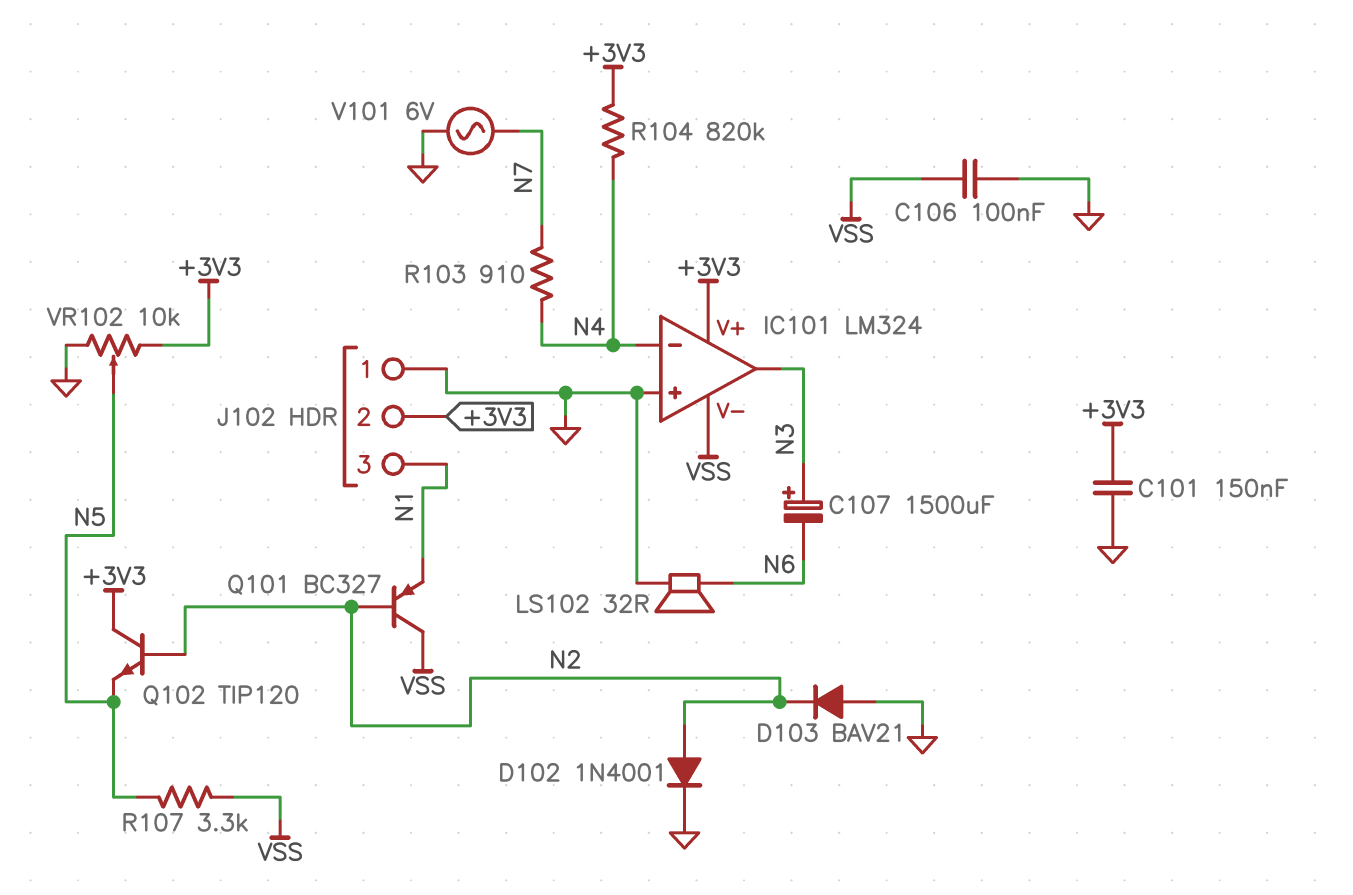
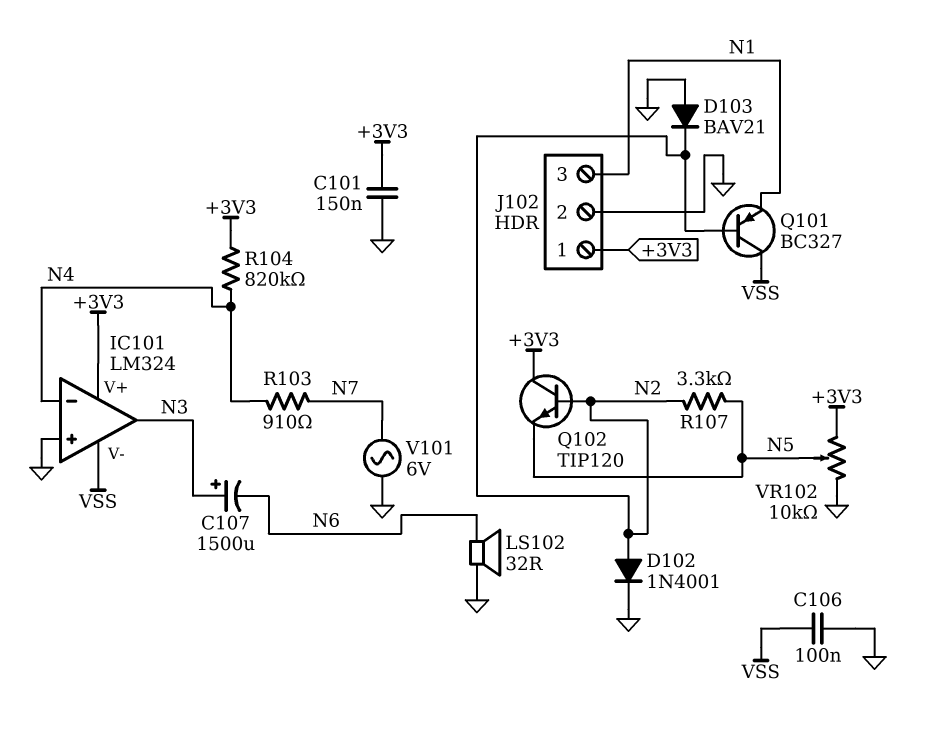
J102 pin 1: GND -> +3V3
J102 pin 2: +3V3 -> GND
R107: 3.3k (N5, VSS) -> 3.3k (N2, N5)

